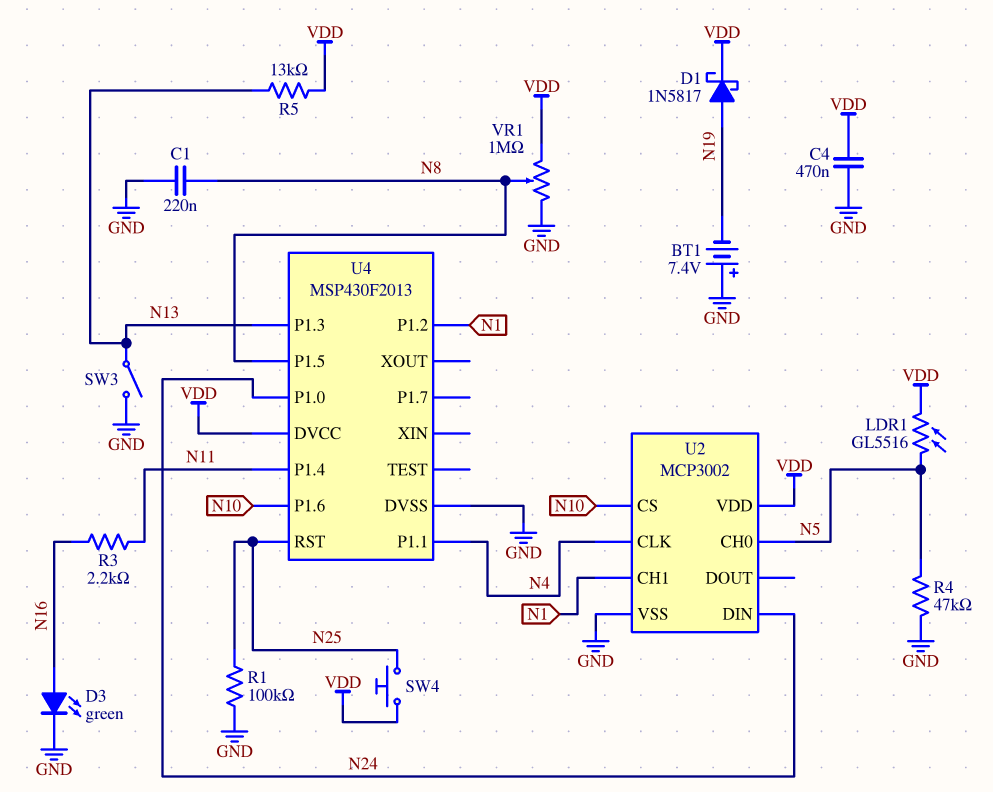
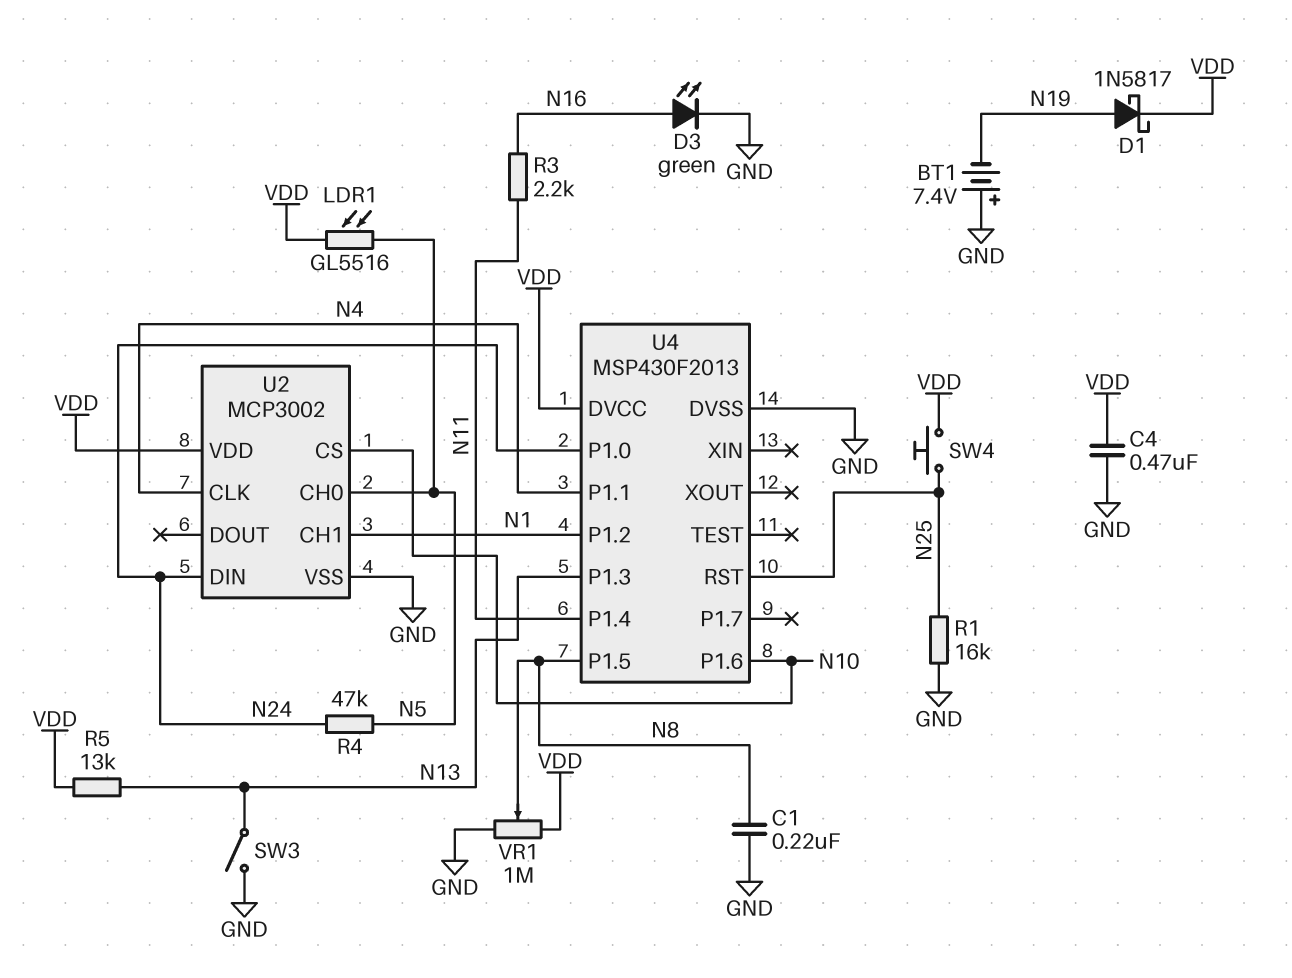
R1: 100k (GND, N25) -> 16k (GND, N25)
R4: 47k (GND, N5) -> 47k (N5, N24)

